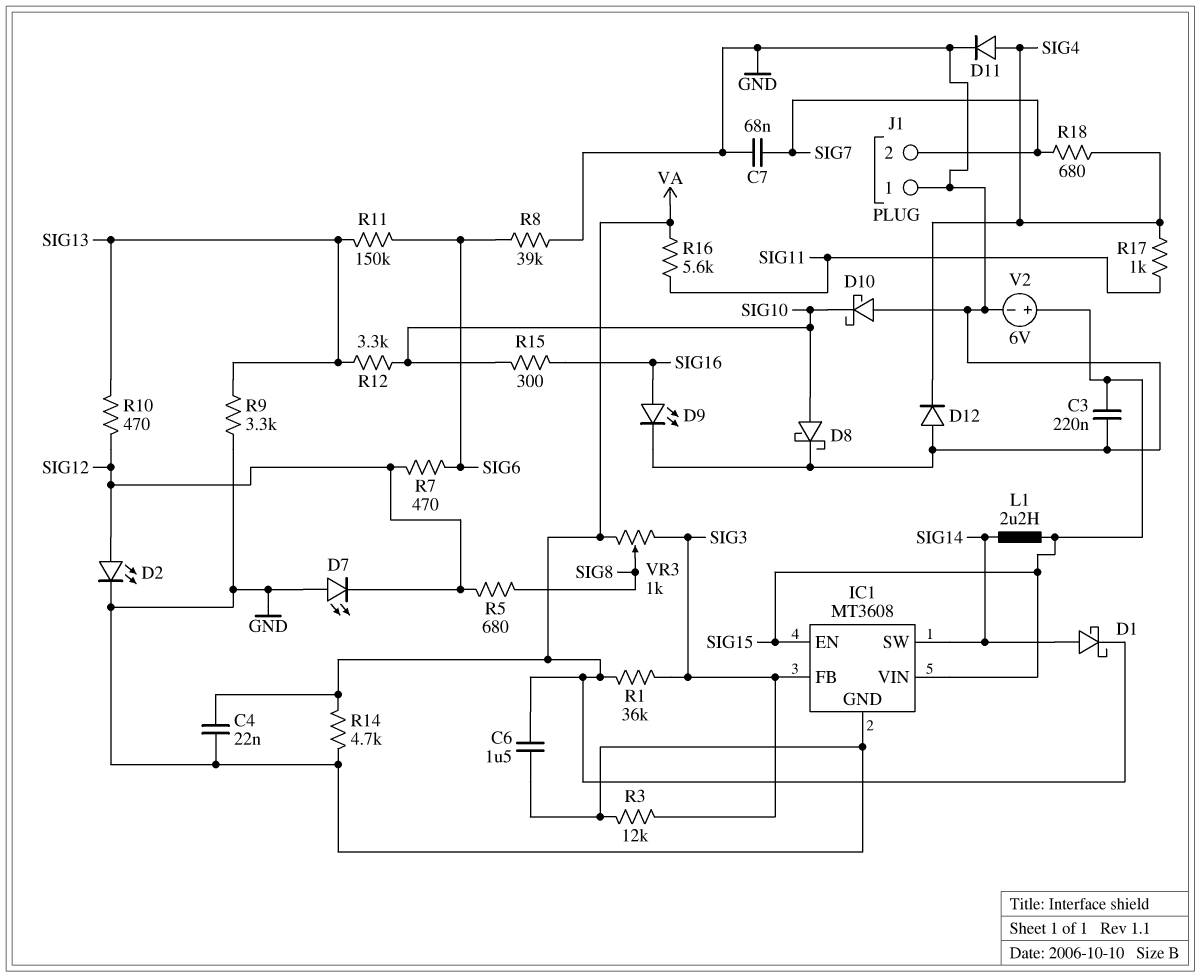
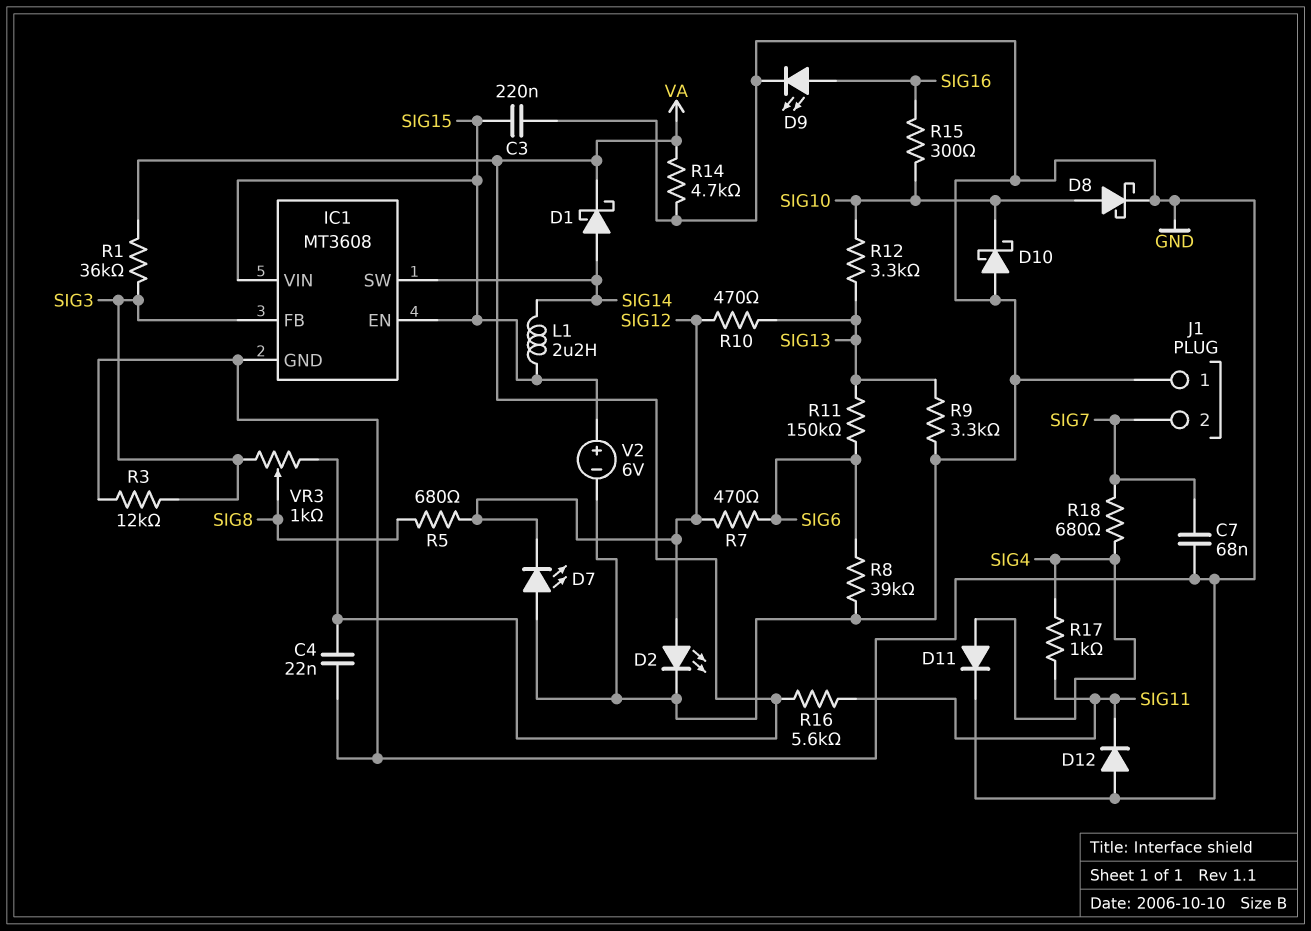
C6: 1.5uF (GND, VA) -> none
D12: diode (A GND, K SIG4) -> diode (A GND, K SIG11)

